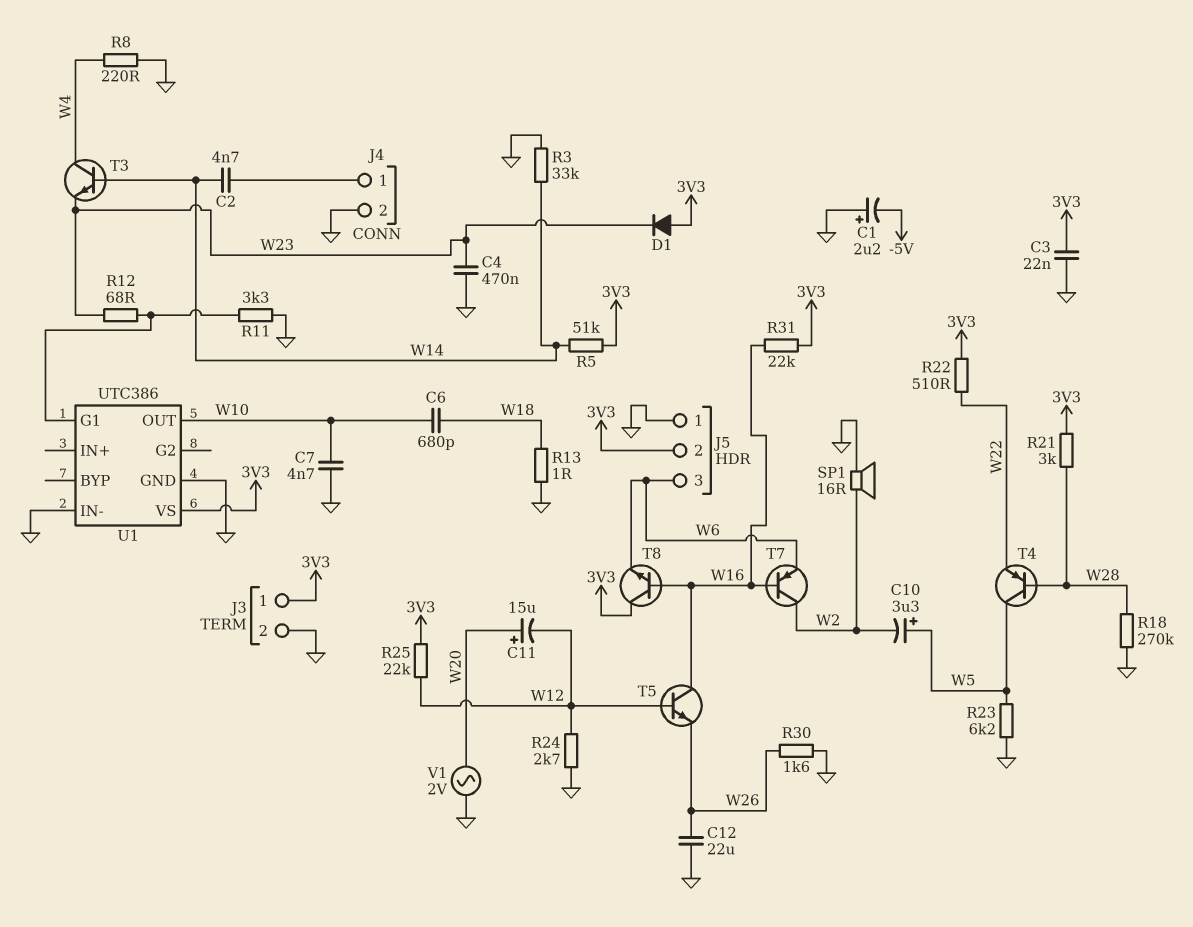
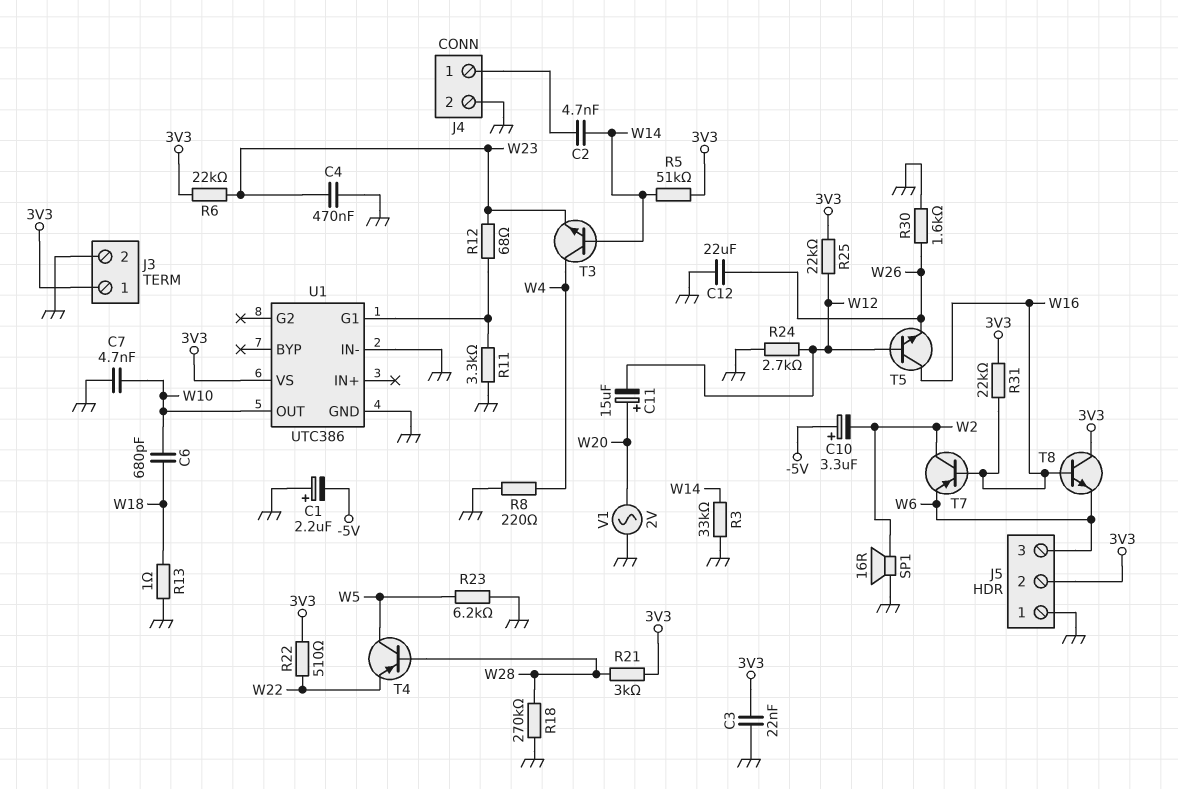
C10: 3.3uF (plus W5, minus W2) -> 3.3uF (plus -5V, minus W2)
D1: diode (A 3V3, K W23) -> none
R6: none -> 22k (3V3, W23)

